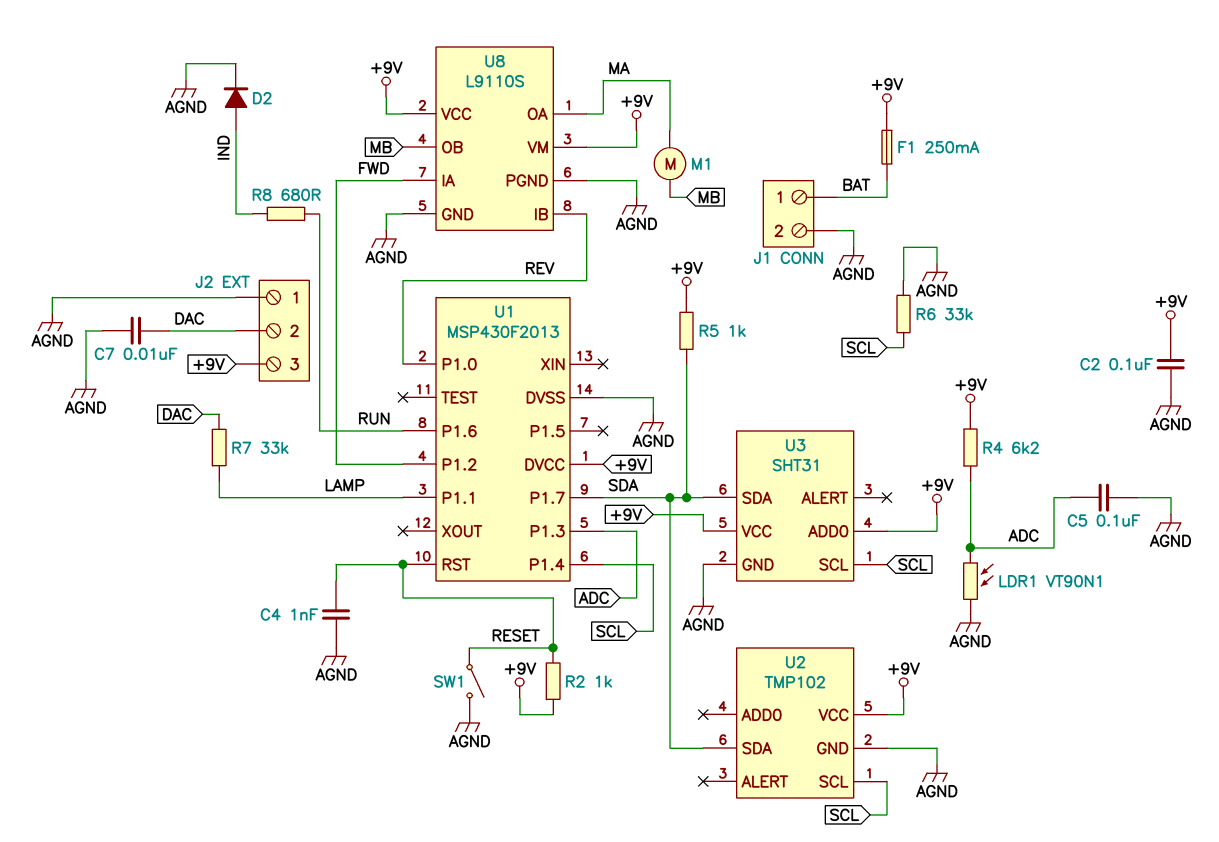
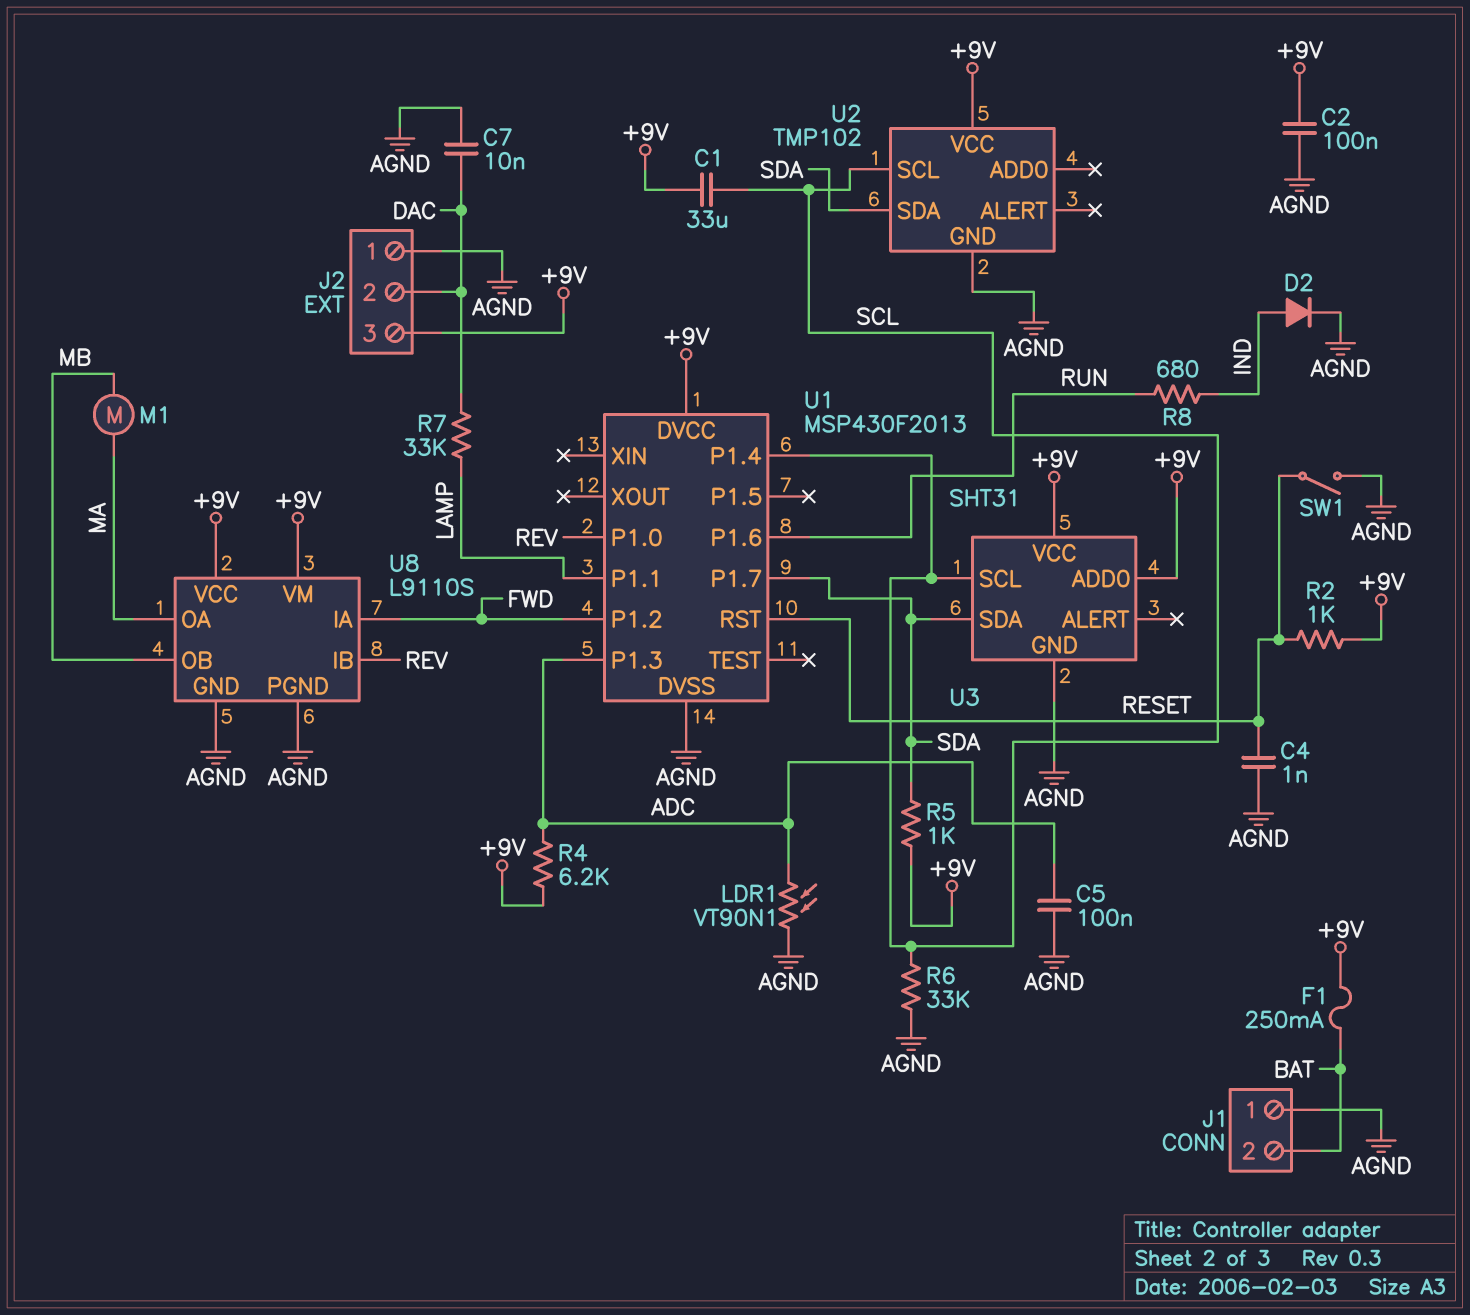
C1: none -> 33uF (+9V, SCL)
J1 pin 1: BAT -> AGND
J1 pin 2: AGND -> BAT

